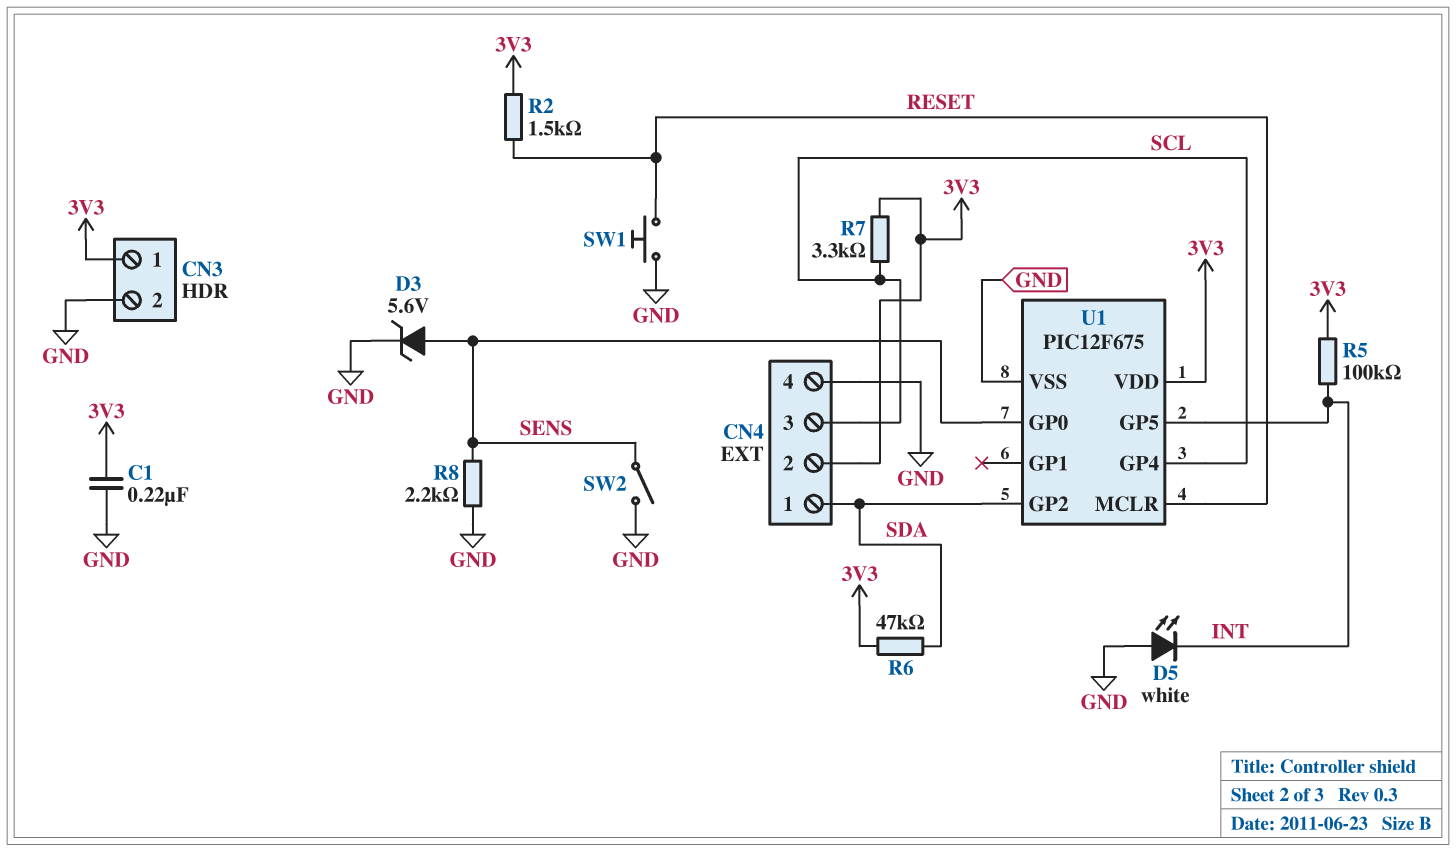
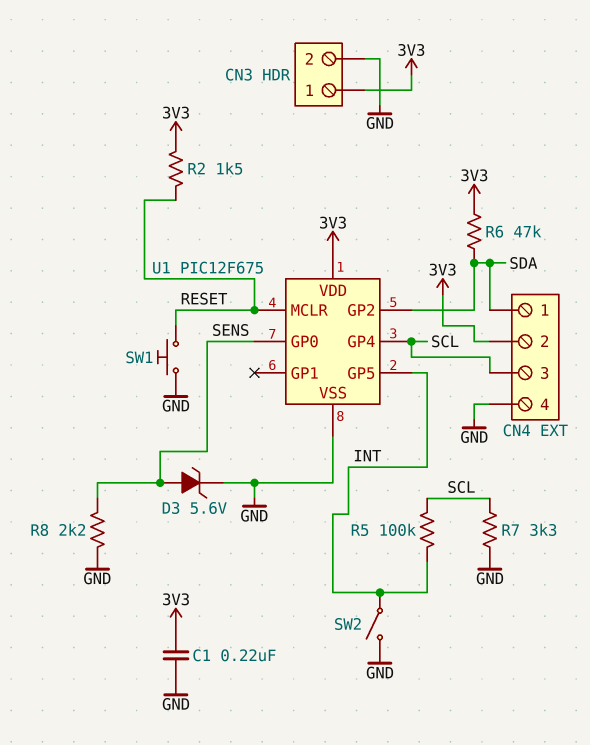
D5: LED white (A GND, K INT) -> none
R5: 100k (3V3, INT) -> 100k (INT, SCL)
R7: 3.3k (3V3, SCL) -> 3.3k (GND, SCL)
SW2: switch (GND, SENS) -> switch (GND, INT)

